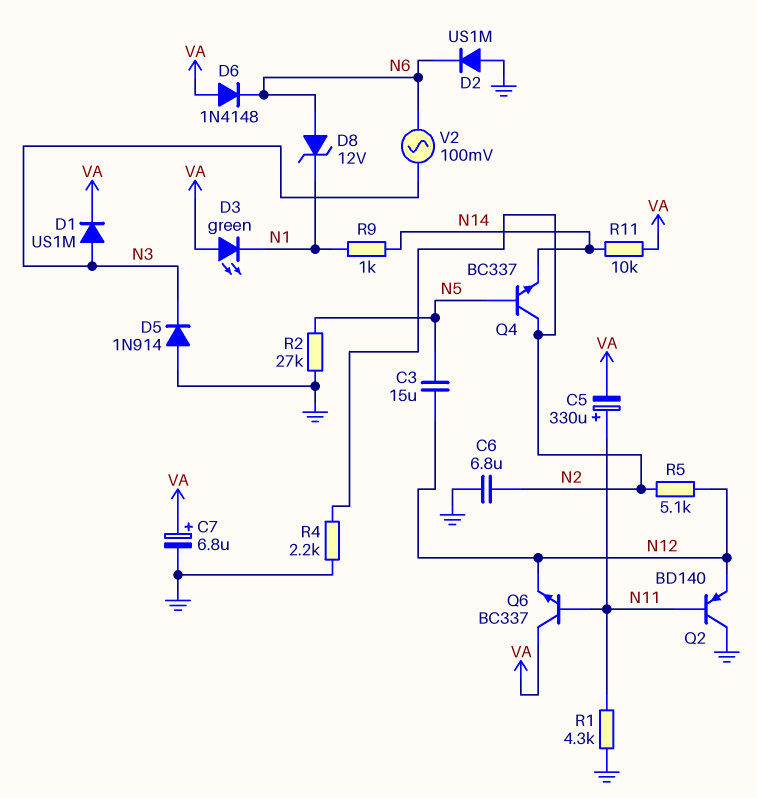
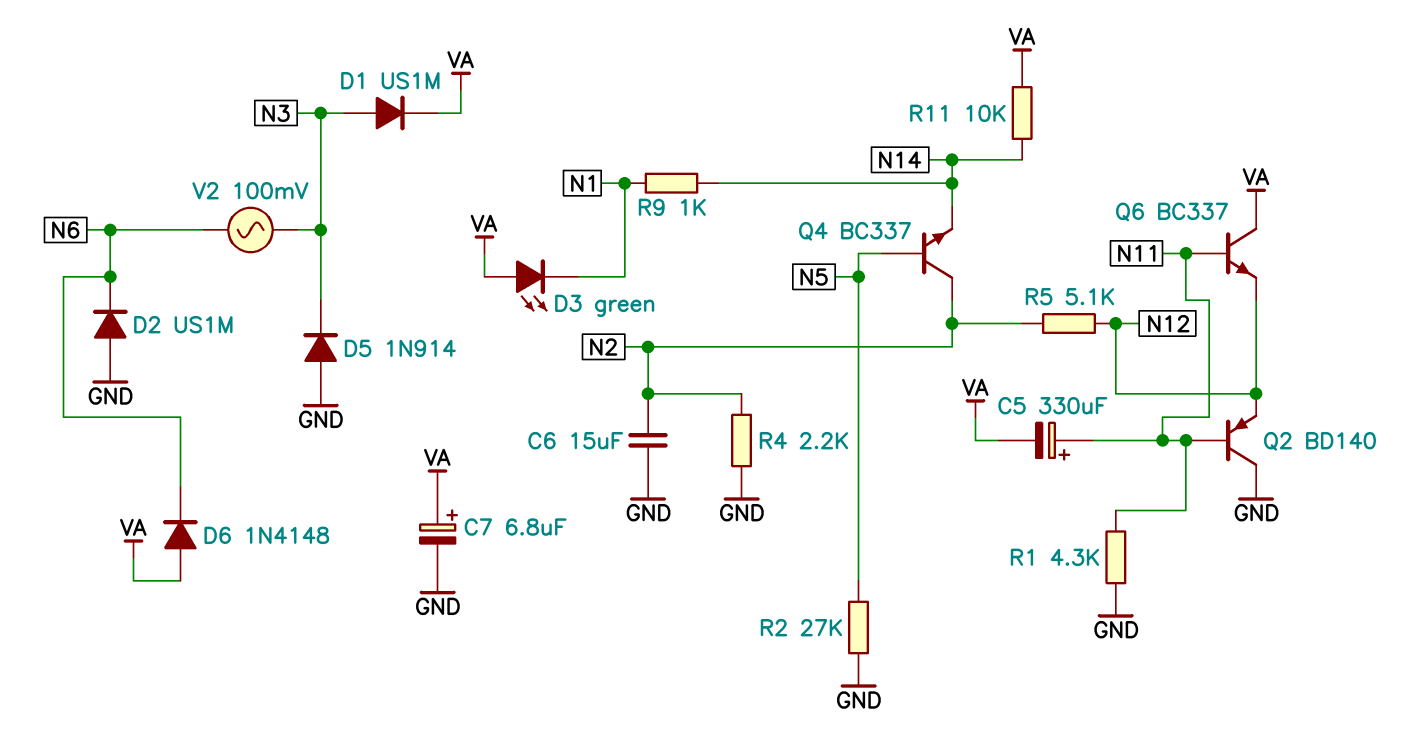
C3: 15uF (N5, N12) -> none
C6: 6.8uF (GND, N2) -> 15uF (GND, N2)
D8: zener 12V (A N6, K N1) -> none

